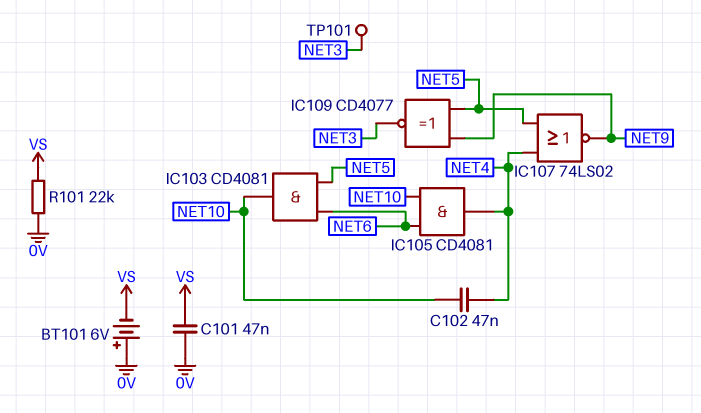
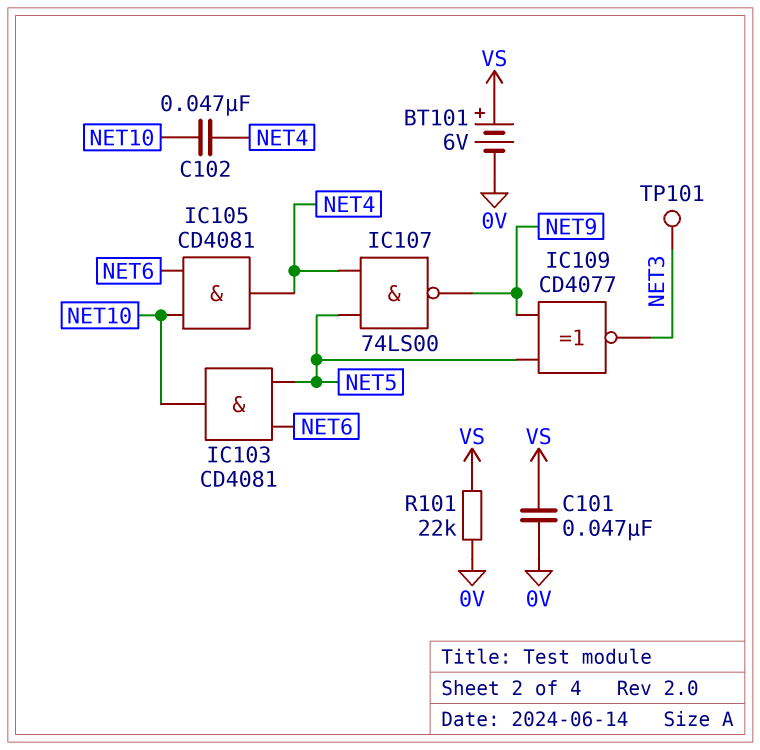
BT101: 6V (plus 0V, minus VS) -> 6V (plus VS, minus 0V)
IC107: NOR 74LS02 (in NET4, in NET5, out NET9) -> NAND 74LS00 (in NET4, in NET5, out NET9)

